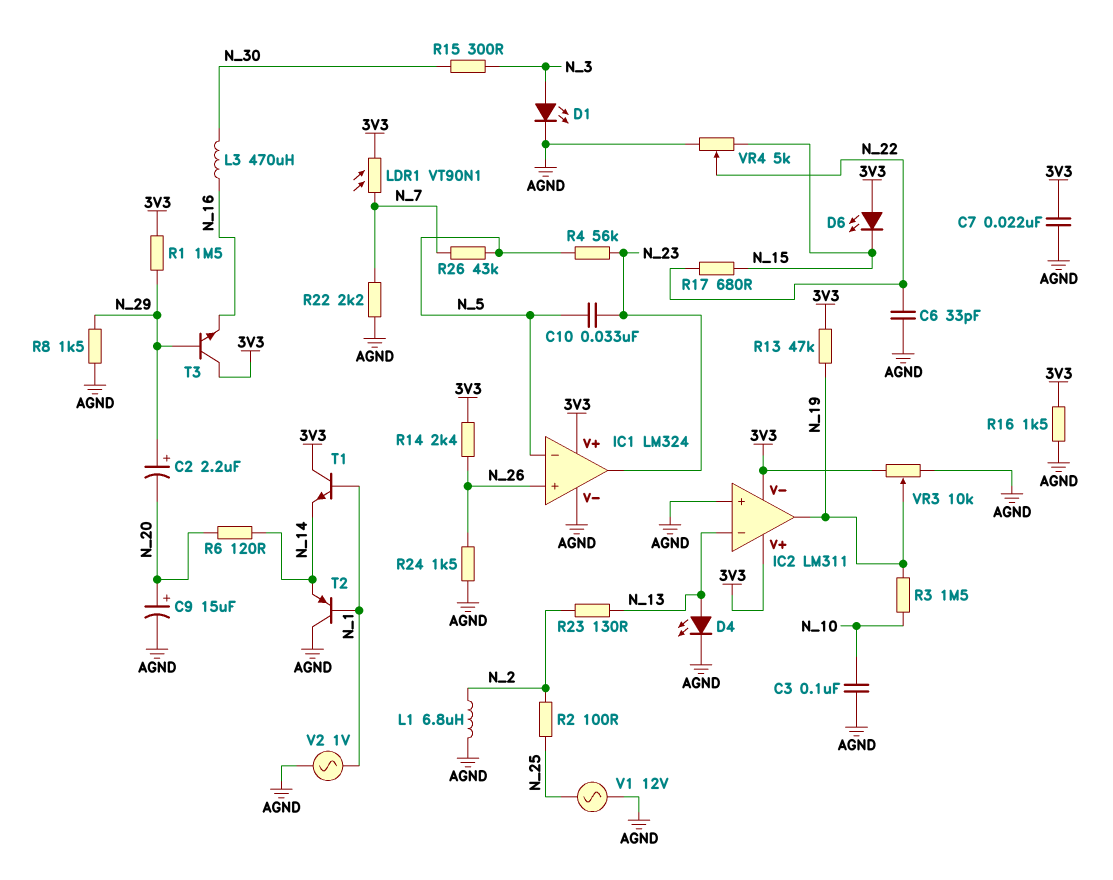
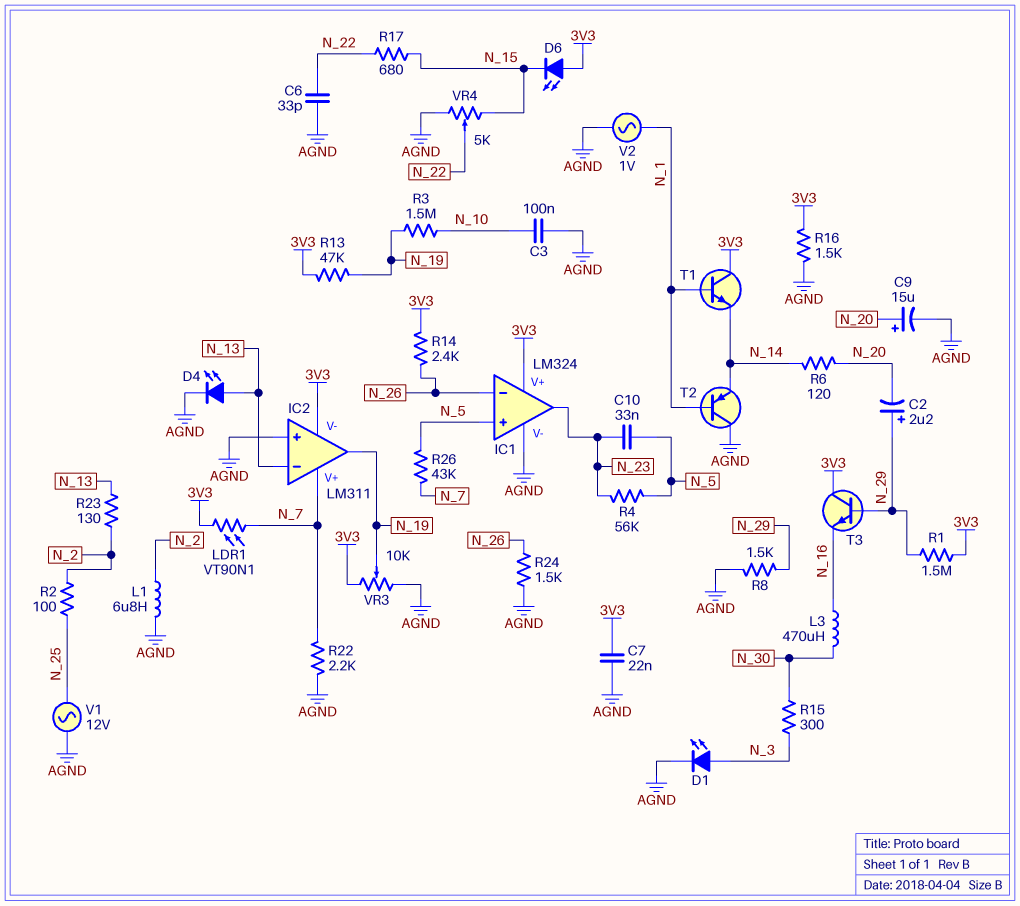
IC1 pin in+: N_26 -> N_5
IC1 pin in-: N_5 -> N_26
IC2 pin V+: 3V3 -> N_7

